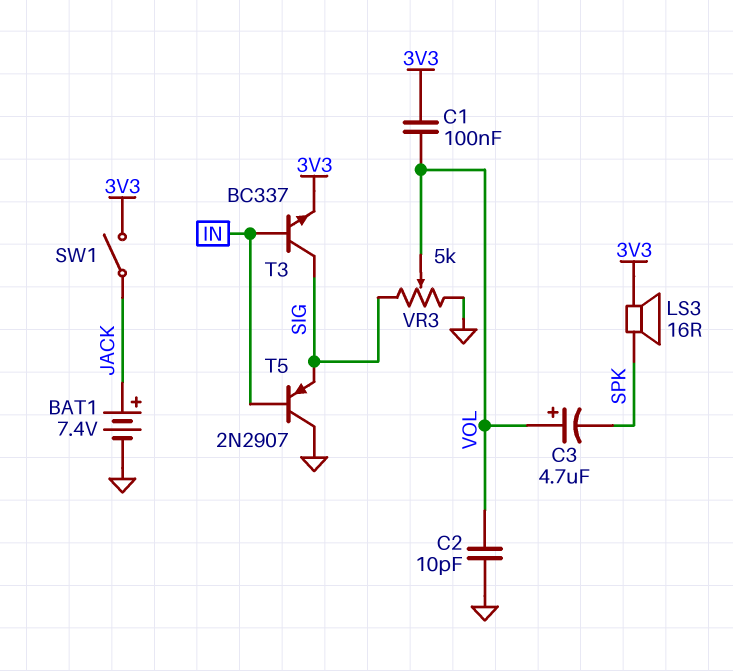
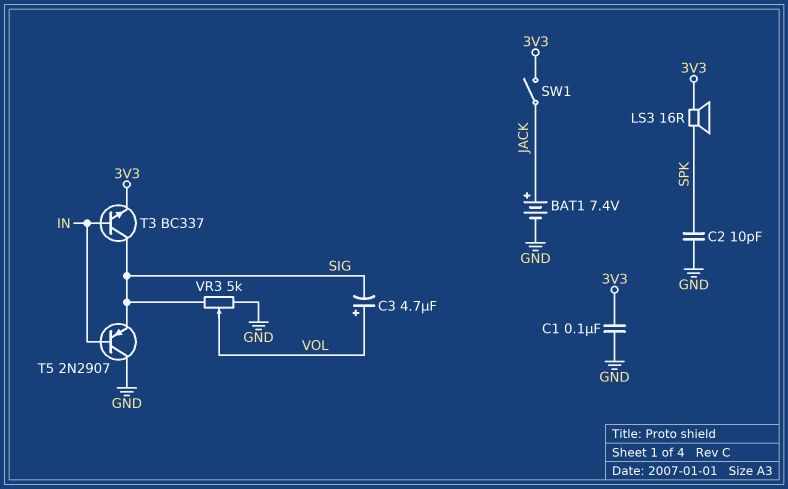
C1: 100nF (3V3, VOL) -> 100nF (3V3, GND)
C2: 10pF (GND, VOL) -> 10pF (GND, SPK)
C3: 4.7uF (plus VOL, minus SPK) -> 4.7uF (plus VOL, minus SIG)

